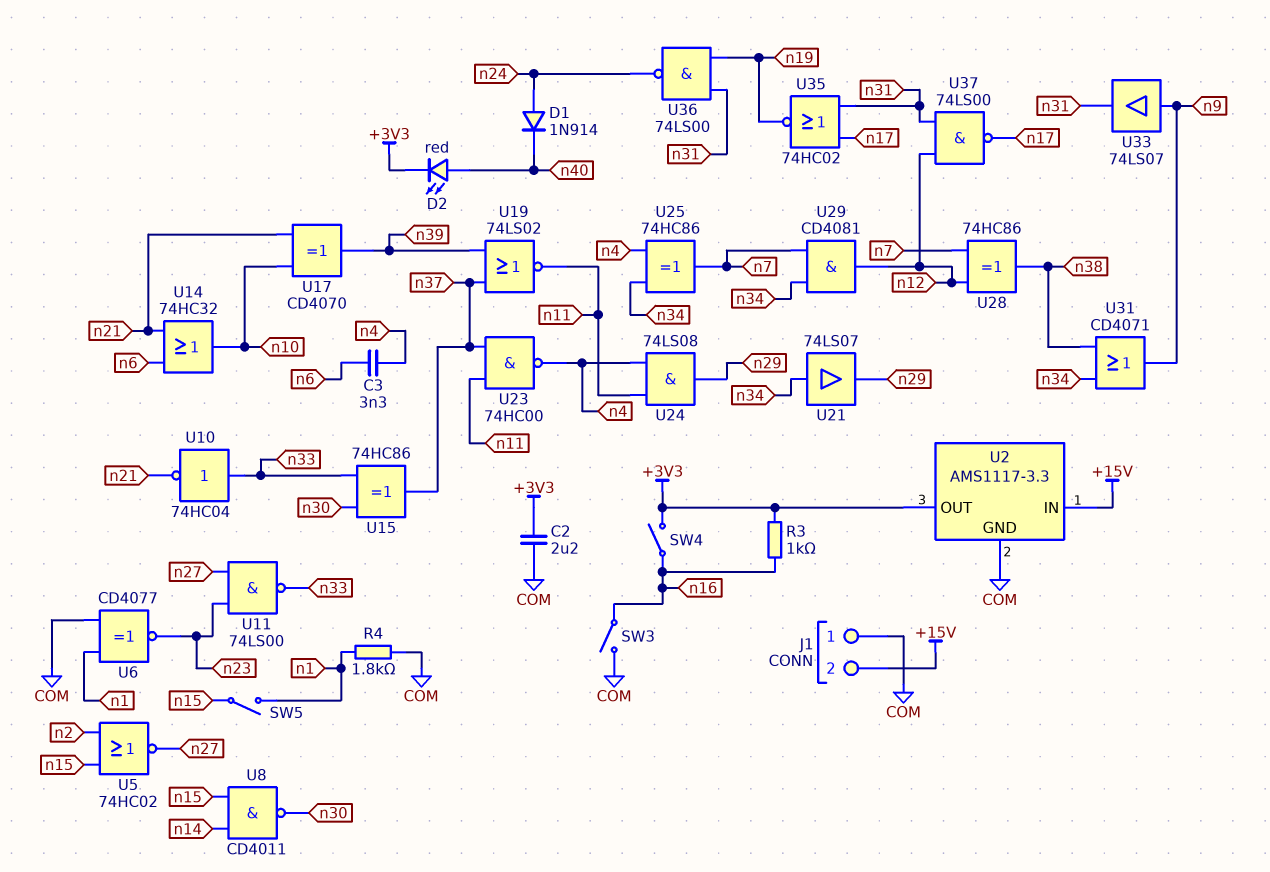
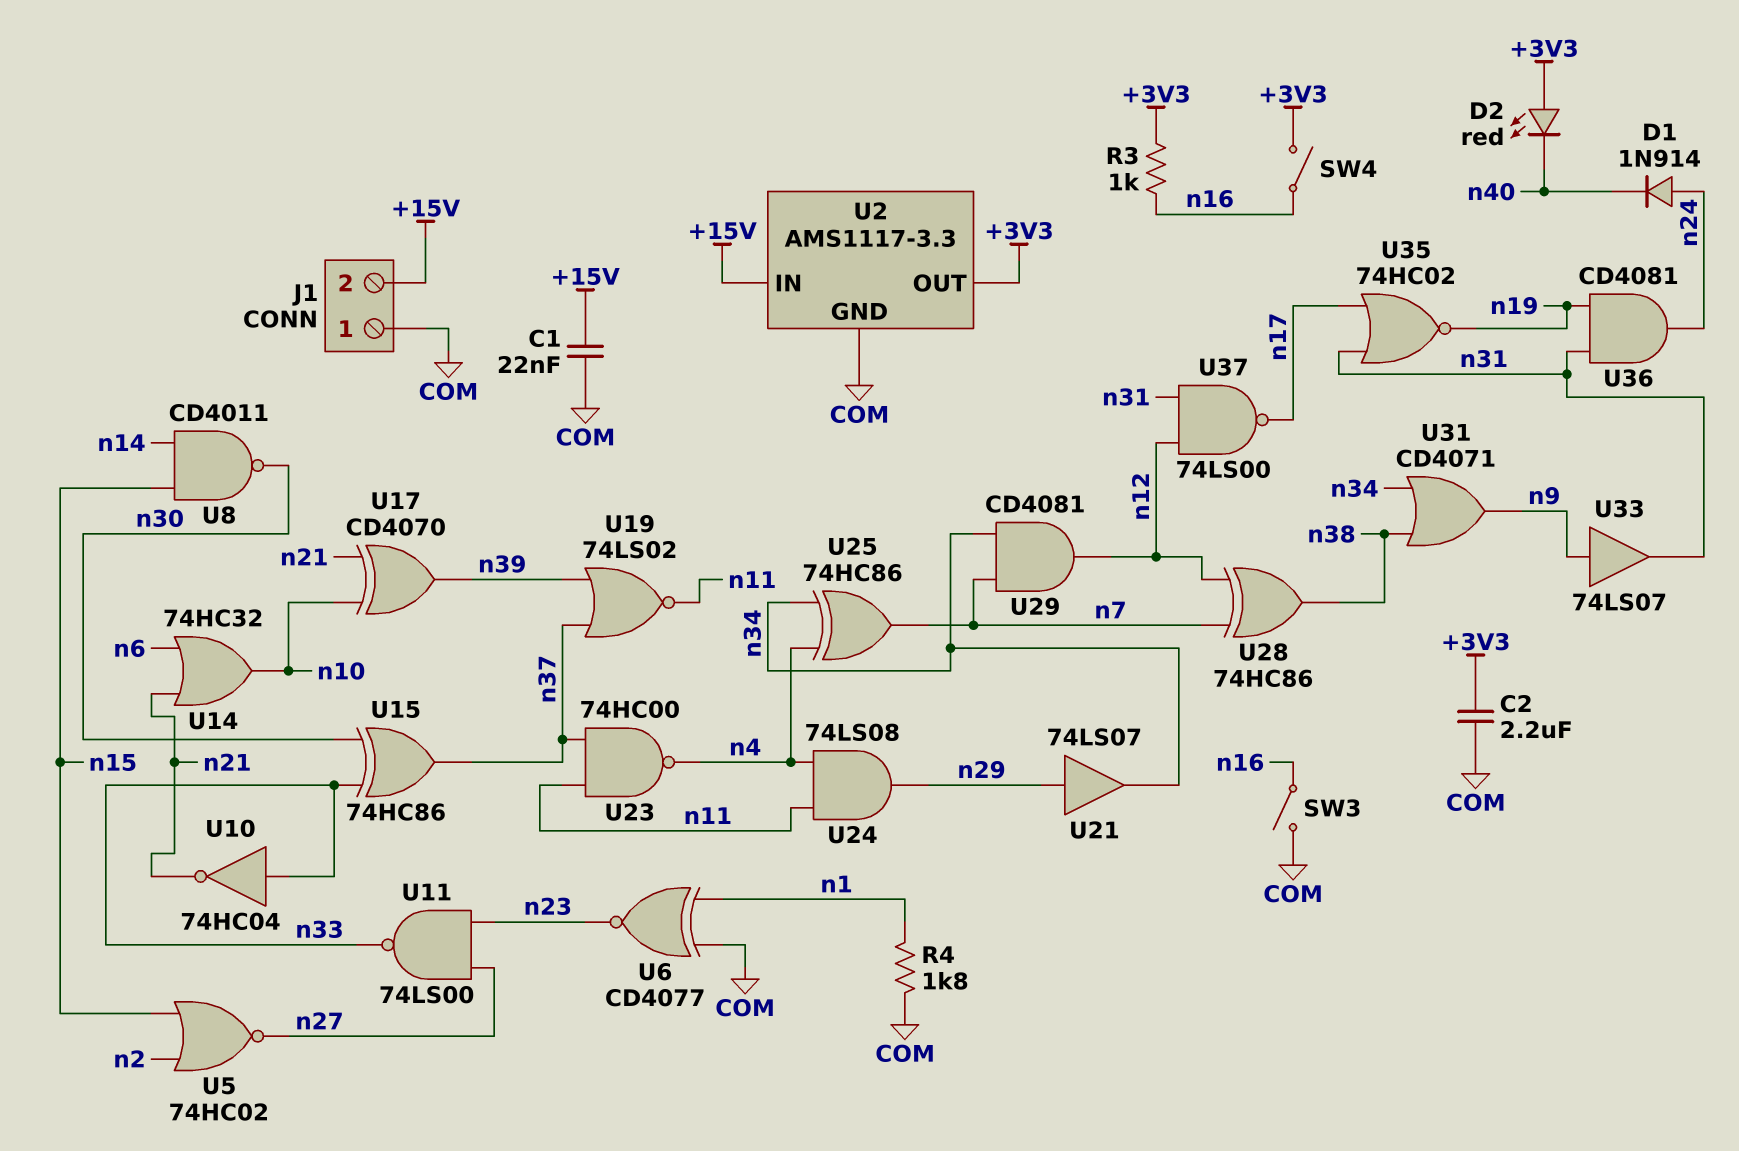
C1: none -> 22nF (+15V, COM)
C3: 3.3nF (n4, n6) -> none
D2: LED red (A n40, K +3V3) -> LED red (A +3V3, K n40)
SW5: switch (n1, n15) -> none
U21: buffer 74LS07 (in n34, out n29) -> buffer 74LS07 (in n29, out n34)
U36: NAND 74LS00 (in n19, in n31, out n24) -> AND CD4081 (in n19, in n31, out n24)

